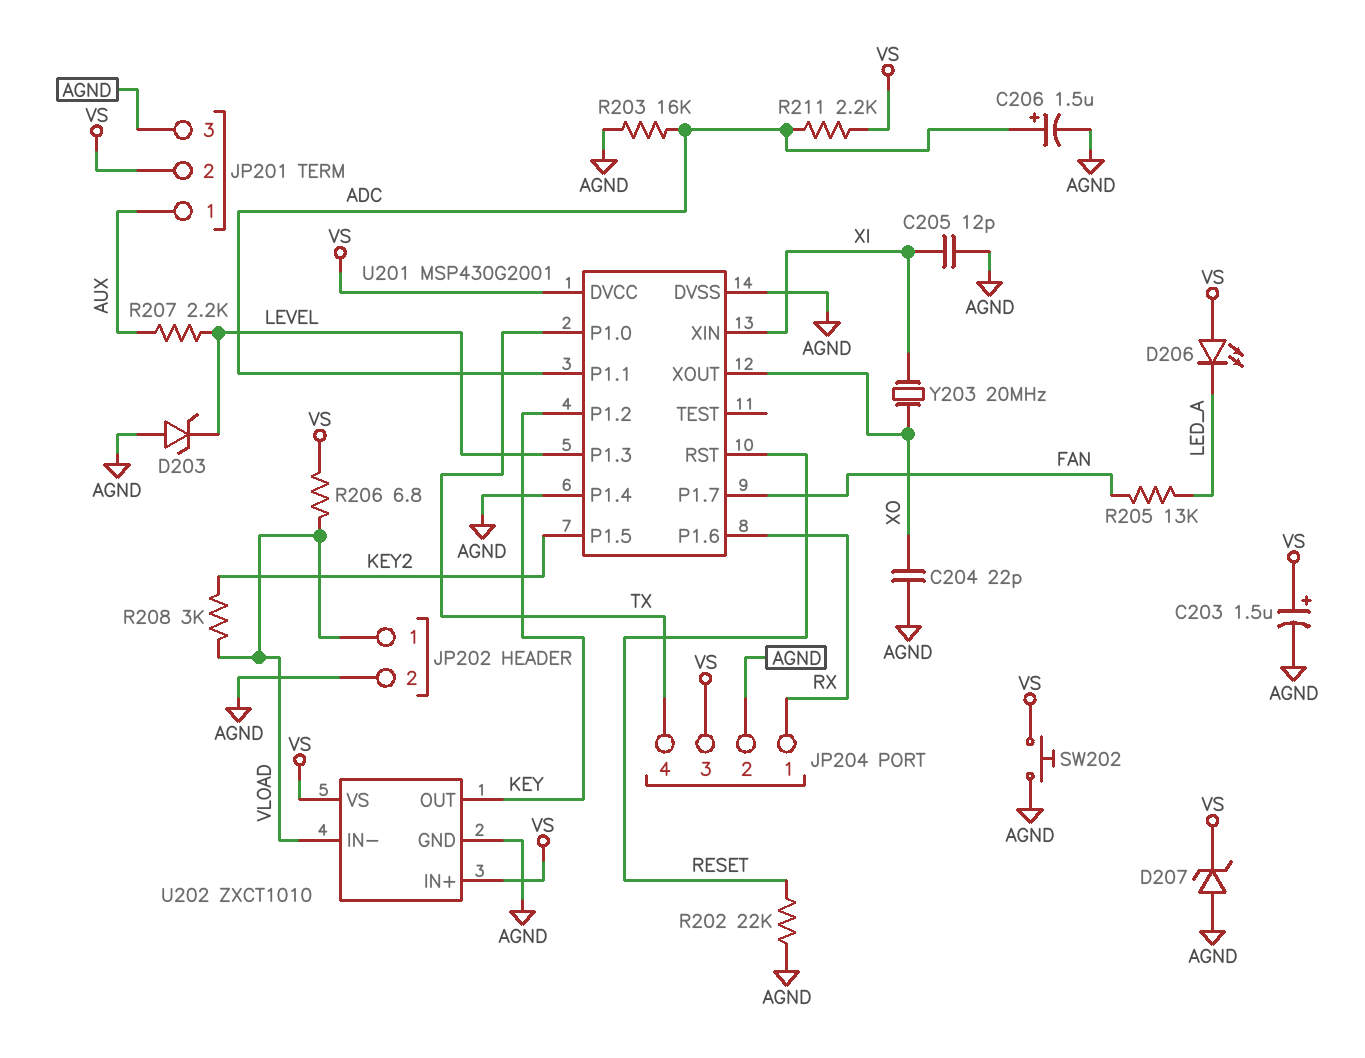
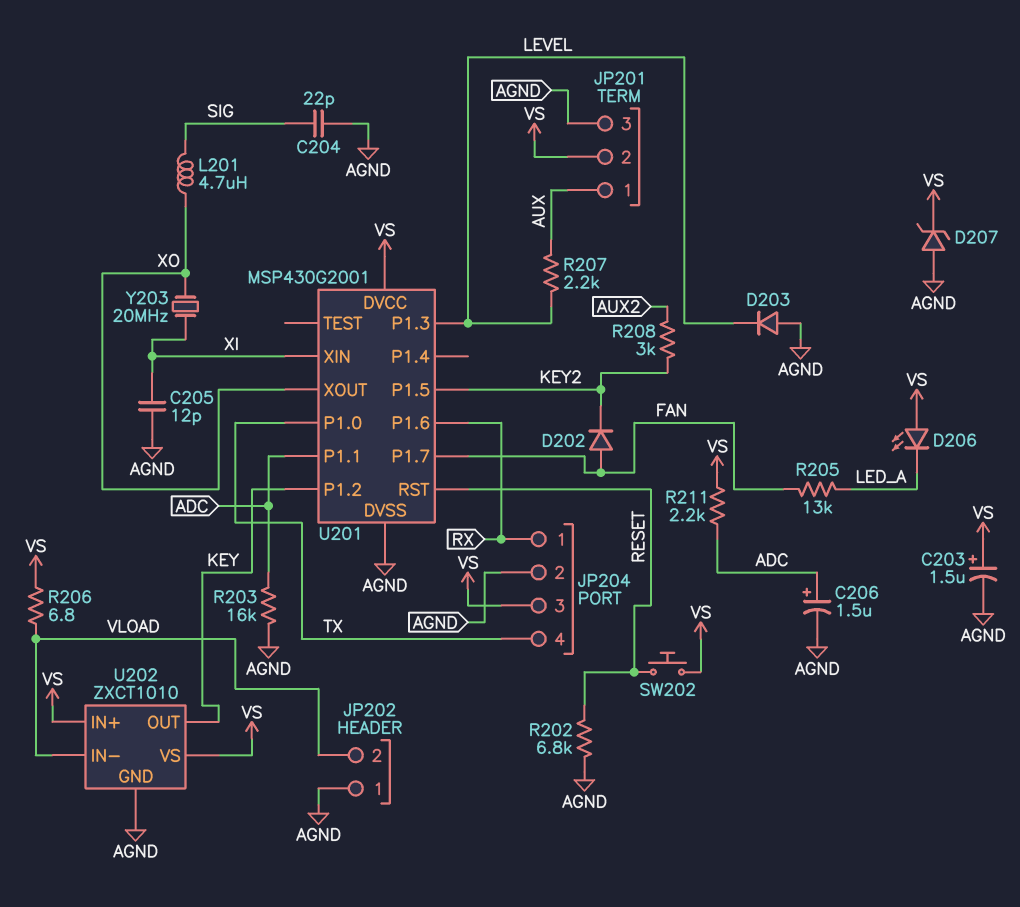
C204: 22pF (AGND, XO) -> 22pF (AGND, SIG)
D202: none -> diode (A FAN, K KEY2)
D203: zener (A AGND, K LEVEL) -> diode (A AGND, K LEVEL)
JP202 pin 1: VLOAD -> AGND
JP202 pin 2: AGND -> VLOAD
L201: none -> 4.7uH (SIG, XO)
R202: 22k (AGND, RESET) -> 6.8k (AGND, RESET)
R208: 3k (KEY2, VLOAD) -> 3k (AUX2, KEY2)
SW202: button (AGND, VS) -> button (RESET, VS)
U201 pin P1.4: AGND -> none

